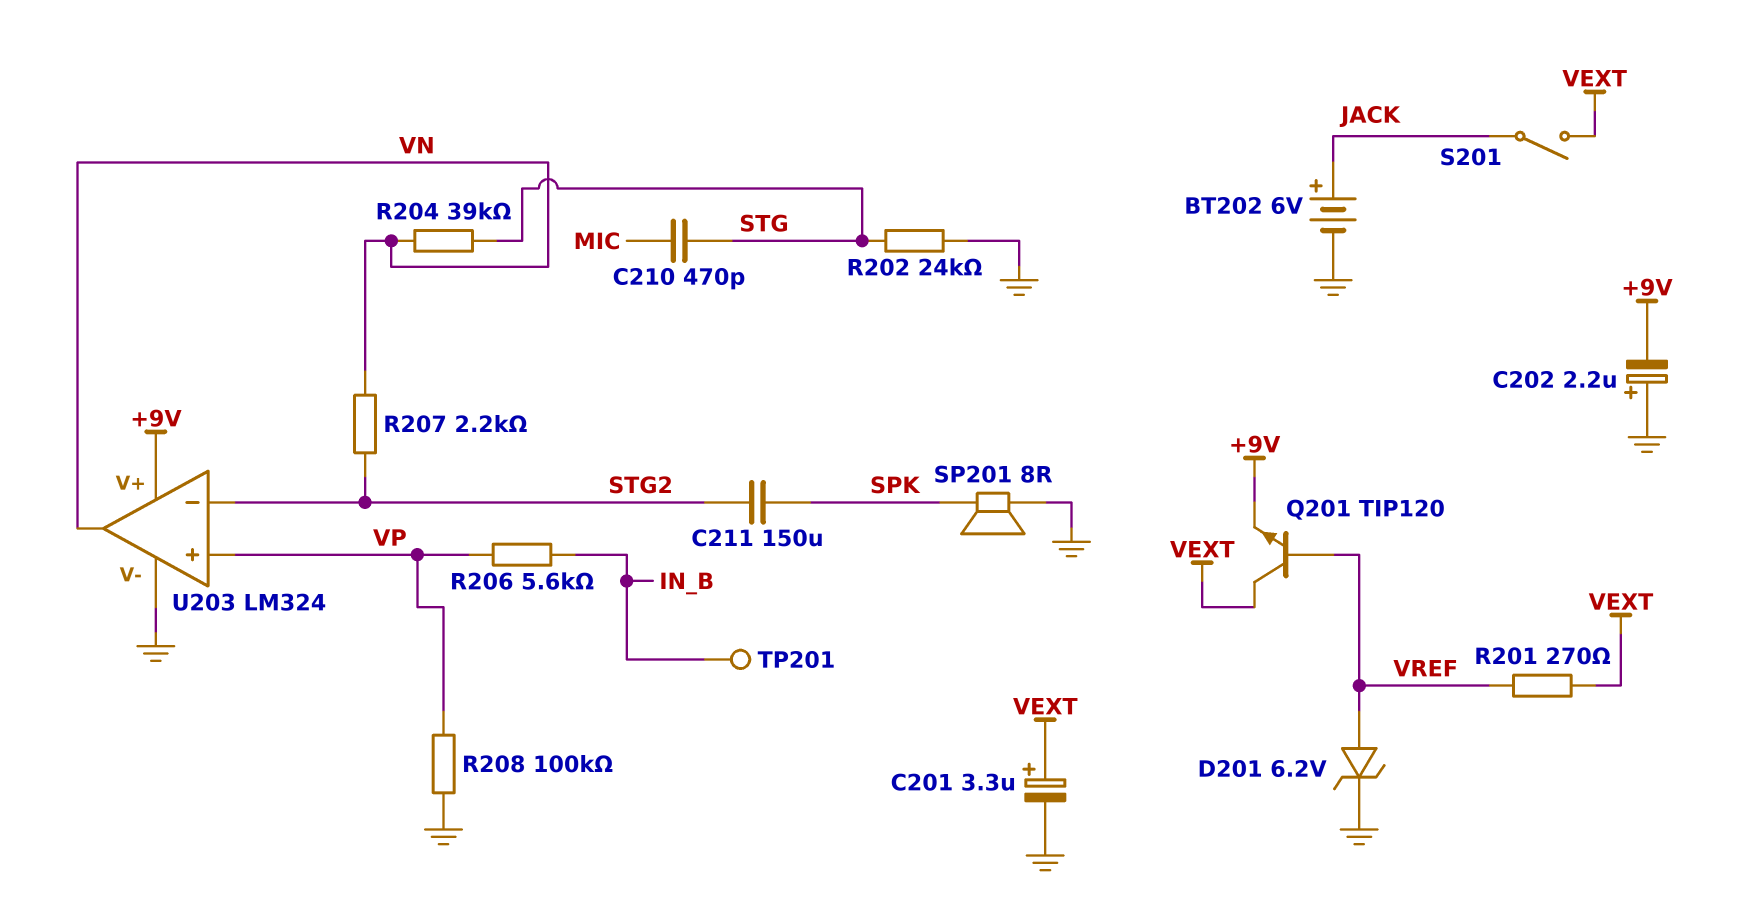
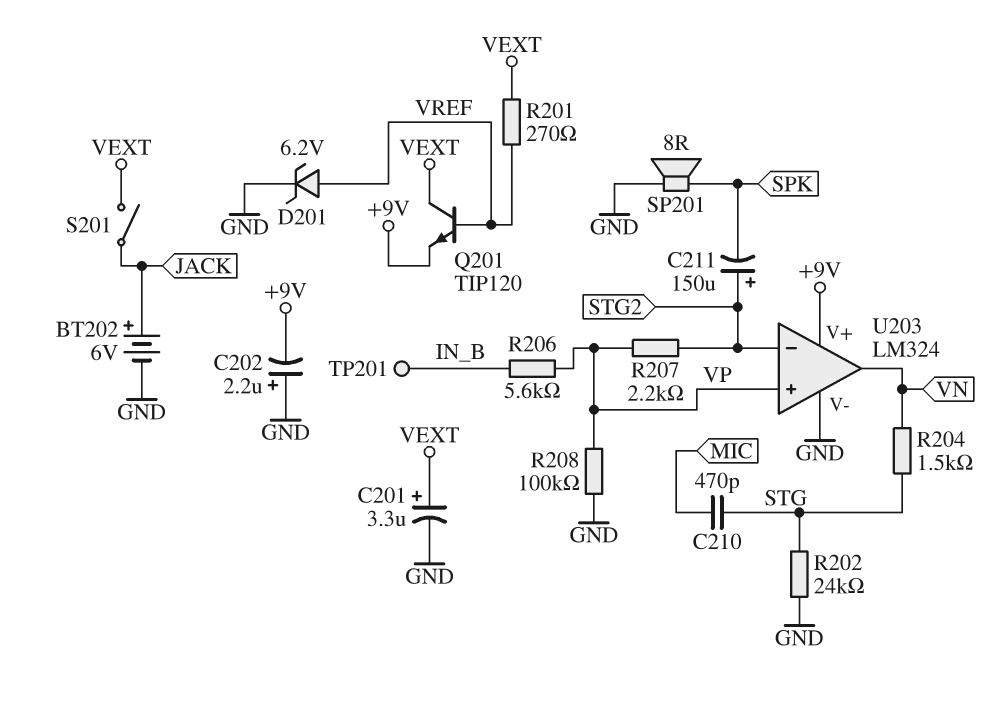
C211: 150uF (SPK, STG2) -> 150uF (plus STG2, minus SPK)
R204: 39k (STG, VN) -> 1.5k (STG, VN)
R207: 2.2k (STG2, VN) -> 2.2k (STG2, VP)

